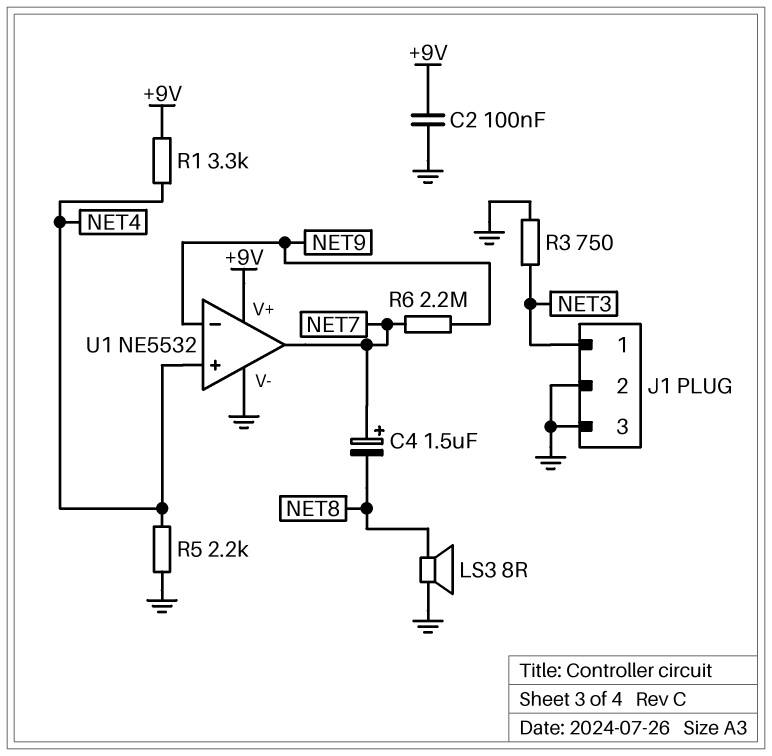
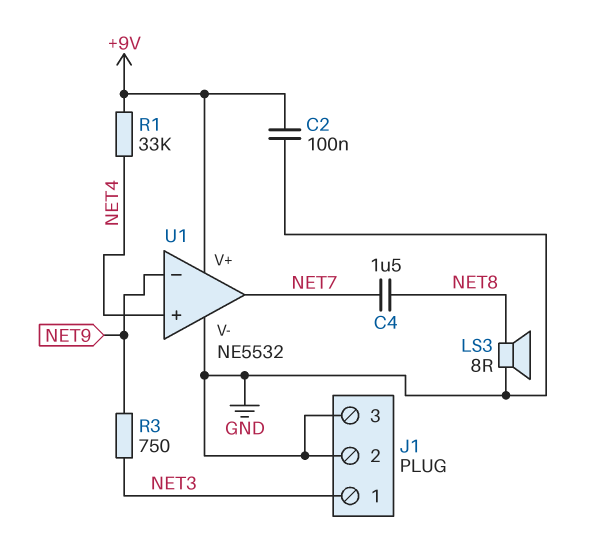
C4: 1.5uF (plus NET7, minus NET8) -> 1.5uF (NET7, NET8)
R1: 3.3k (+9V, NET4) -> 33k (+9V, NET4)
R3: 750 (GND, NET3) -> 750 (NET3, NET9)
R5: 2.2k (GND, NET4) -> none
R6: 2.2M (NET7, NET9) -> none

